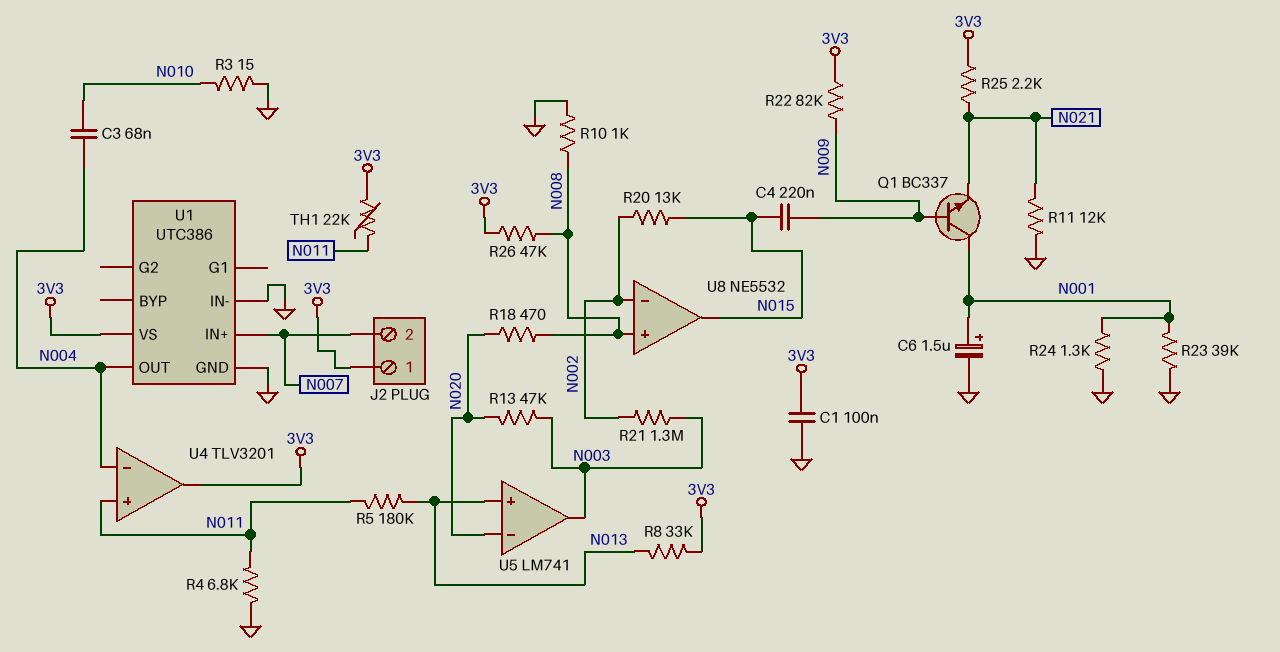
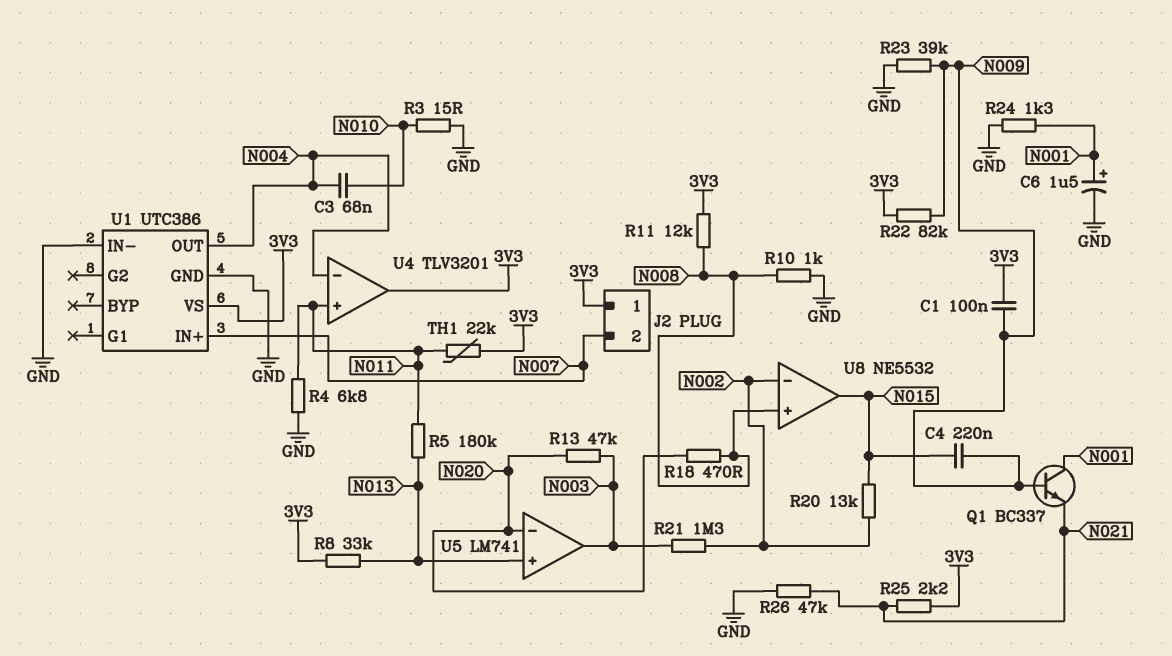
C1: 100nF (3V3, GND) -> 100nF (3V3, N009)
R11: 12k (GND, N021) -> 12k (3V3, N008)
R23: 39k (GND, N001) -> 39k (GND, N009)
R26: 47k (3V3, N008) -> 47k (GND, N021)

